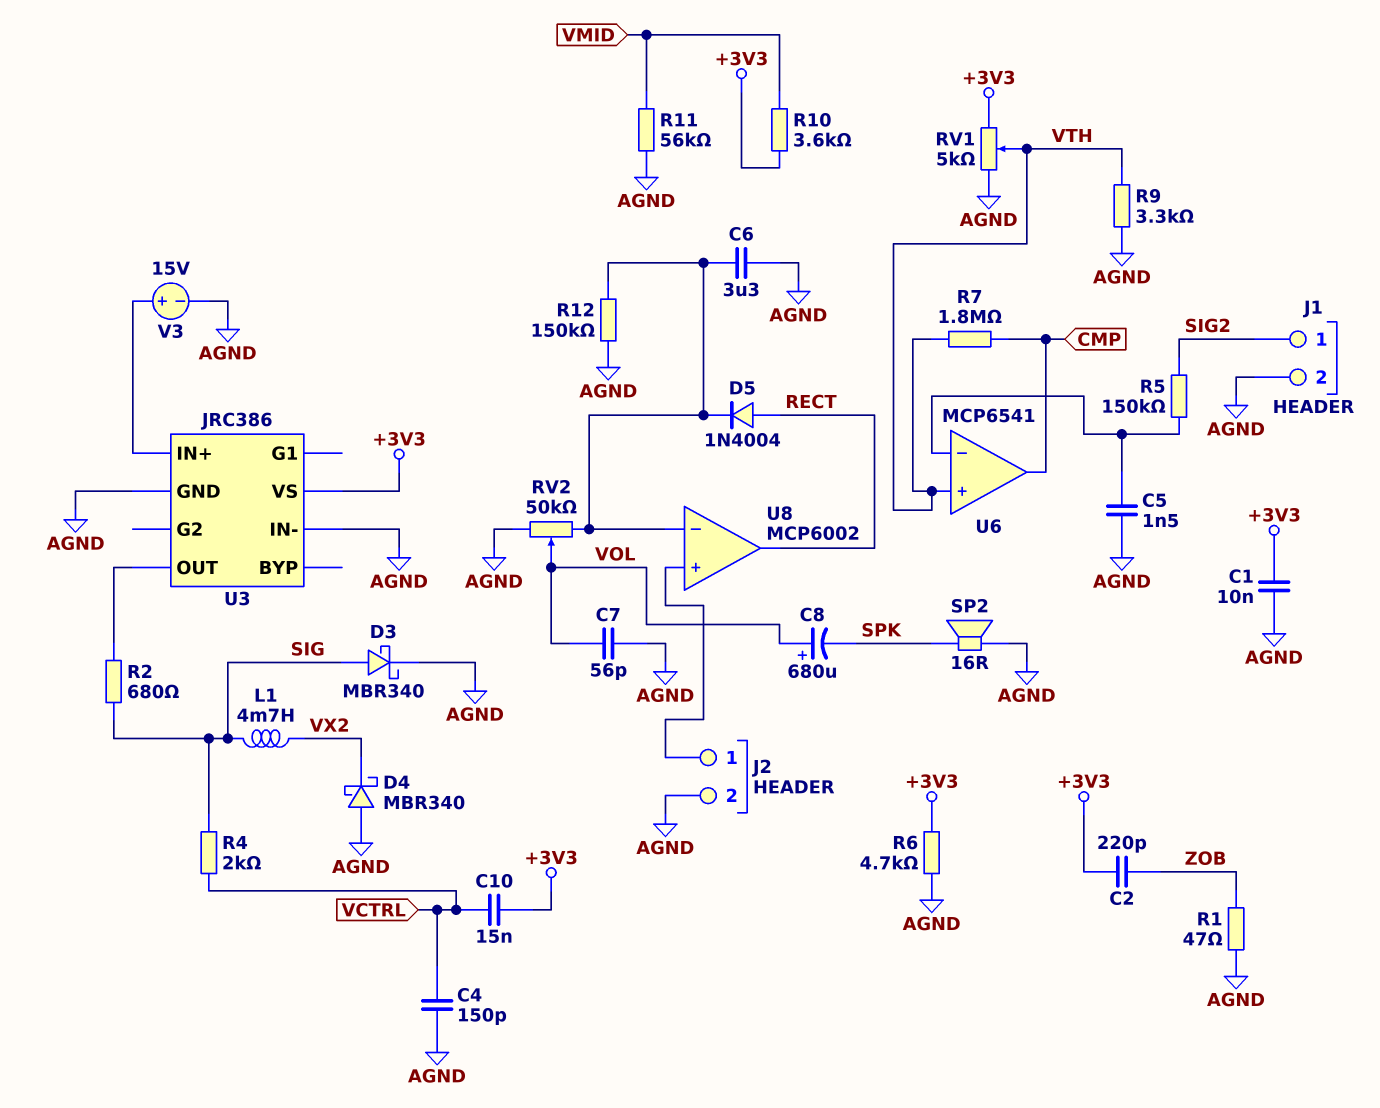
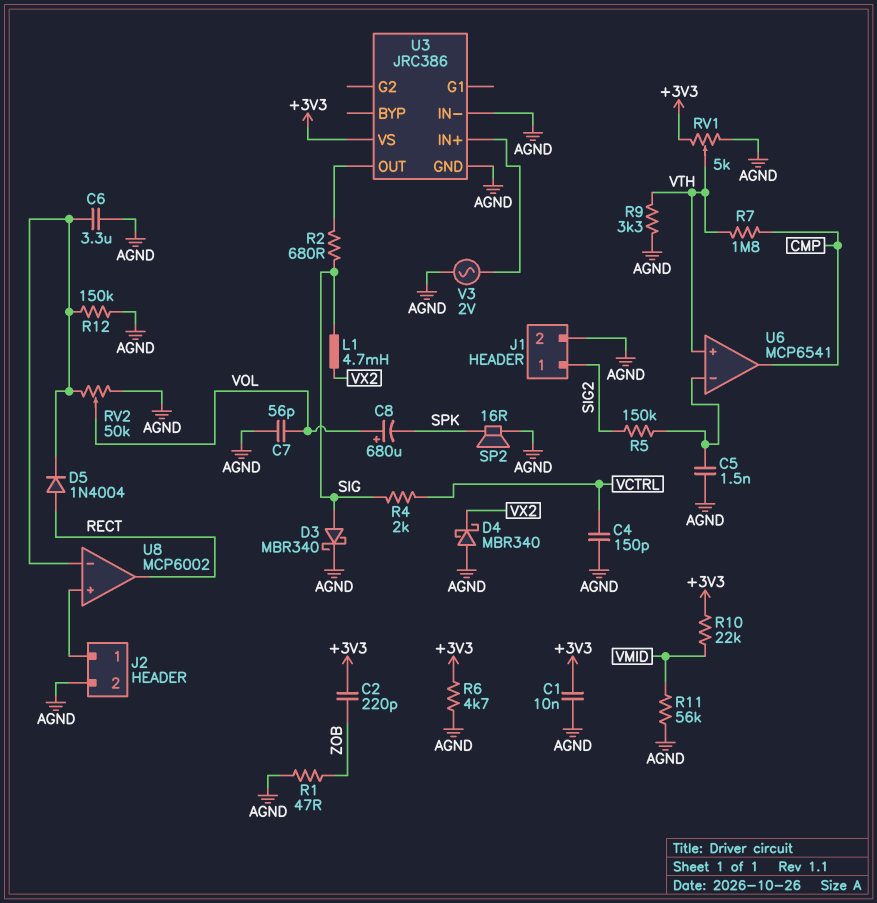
C10: 15nF (+3V3, VCTRL) -> none
R10: 3.6k (+3V3, VMID) -> 22k (+3V3, VMID)
V3: 15V (plus U3/IN+, minus AGND) -> AC 2V (AGND, U3/IN+)

